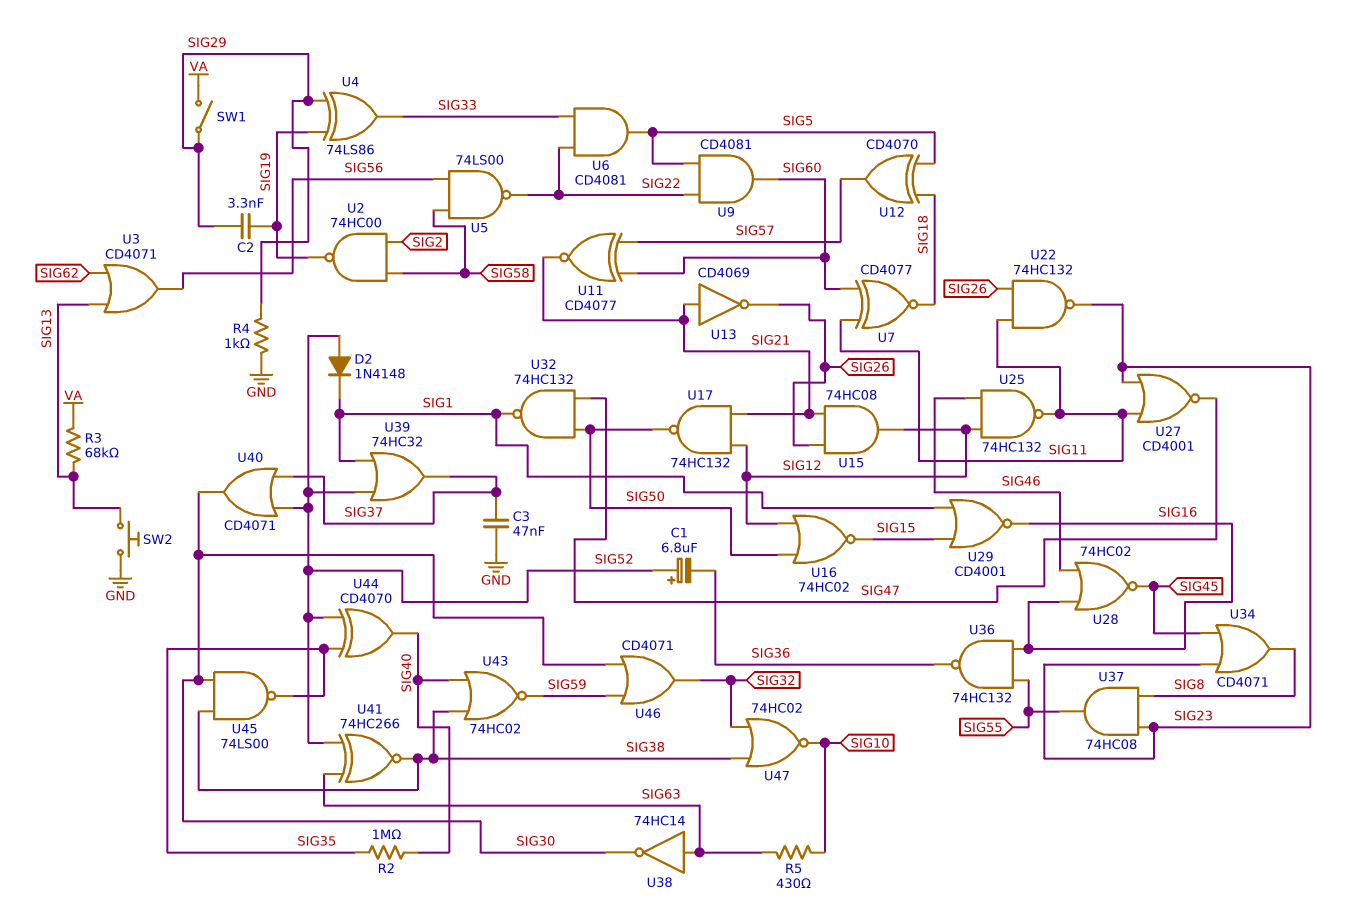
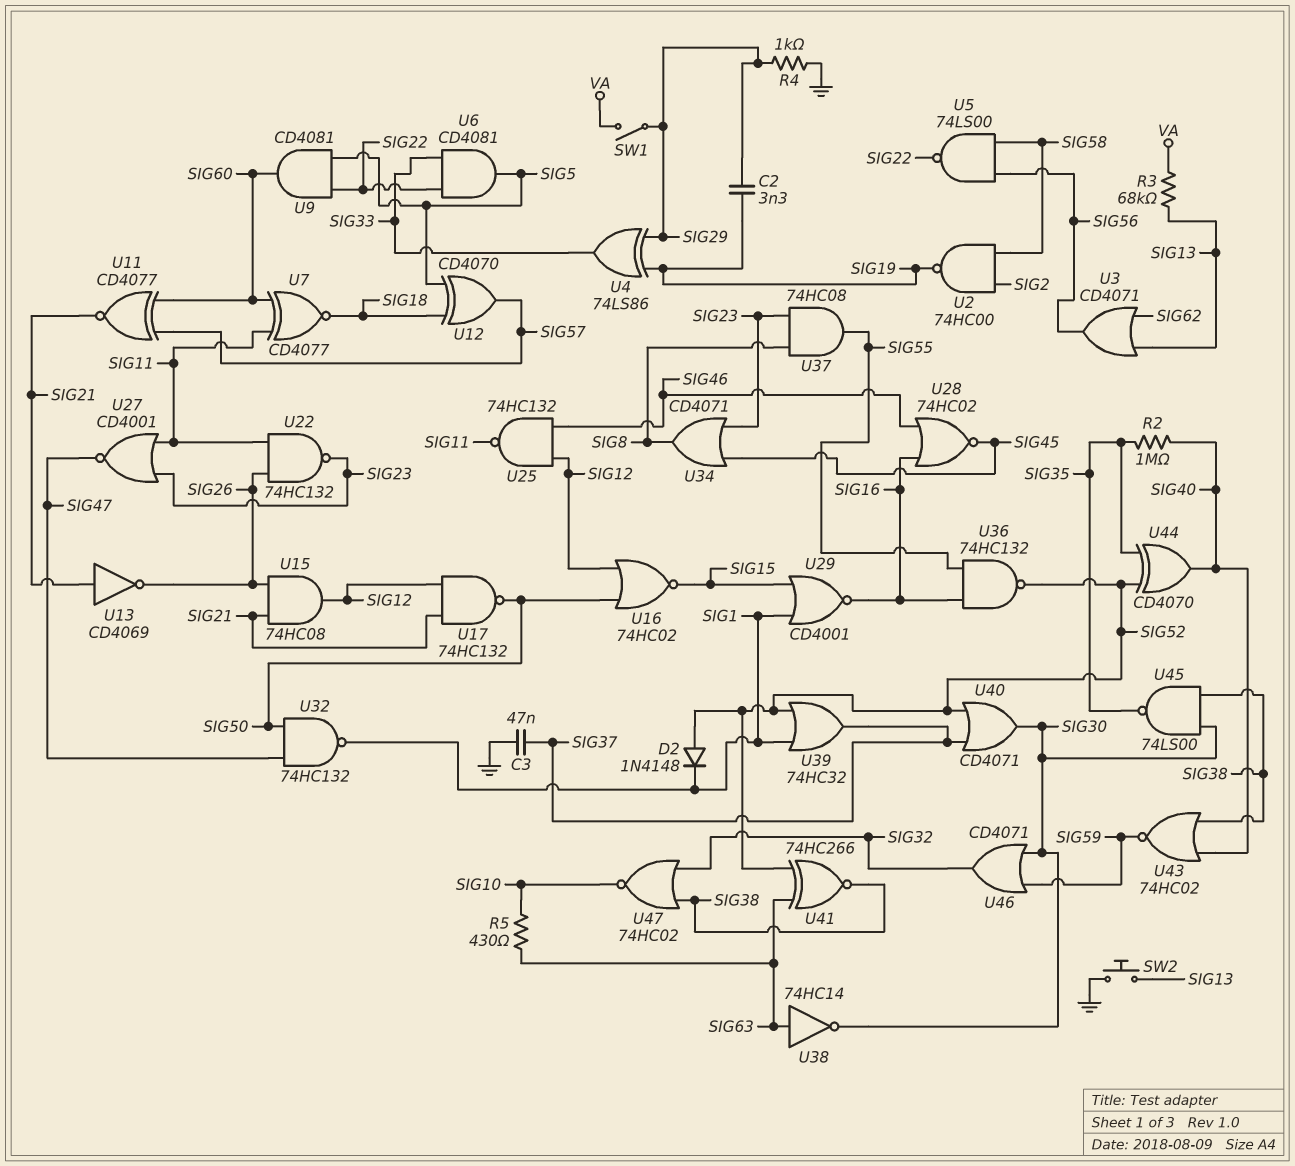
C1: 6.8uF (plus SIG52, minus SIG36) -> none
U36: NAND 74HC132 (in SIG16, in SIG55, out SIG36) -> NAND 74HC132 (in SIG16, in SIG55, out SIG52)

